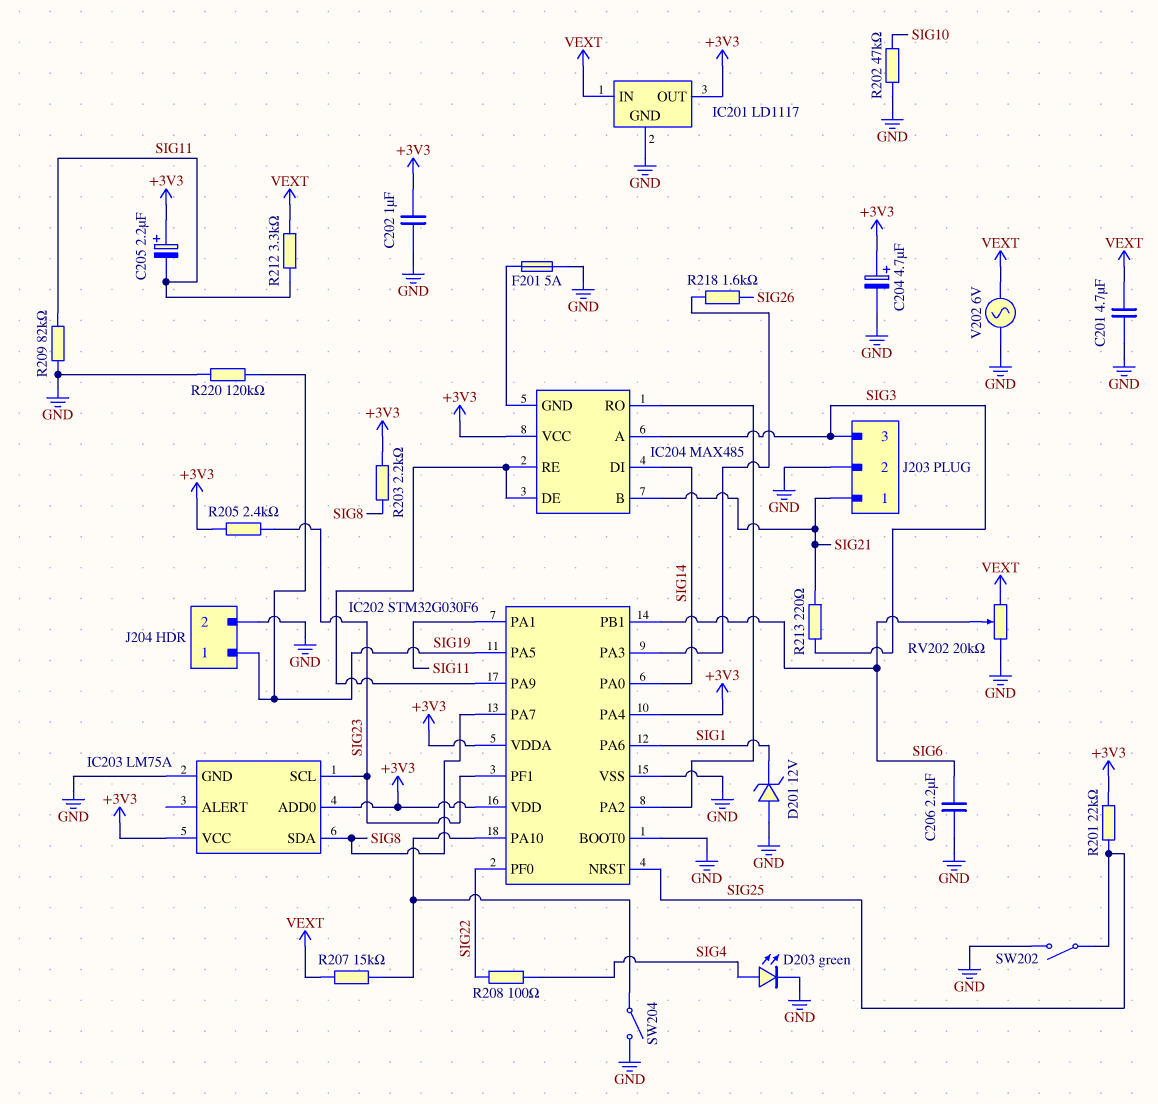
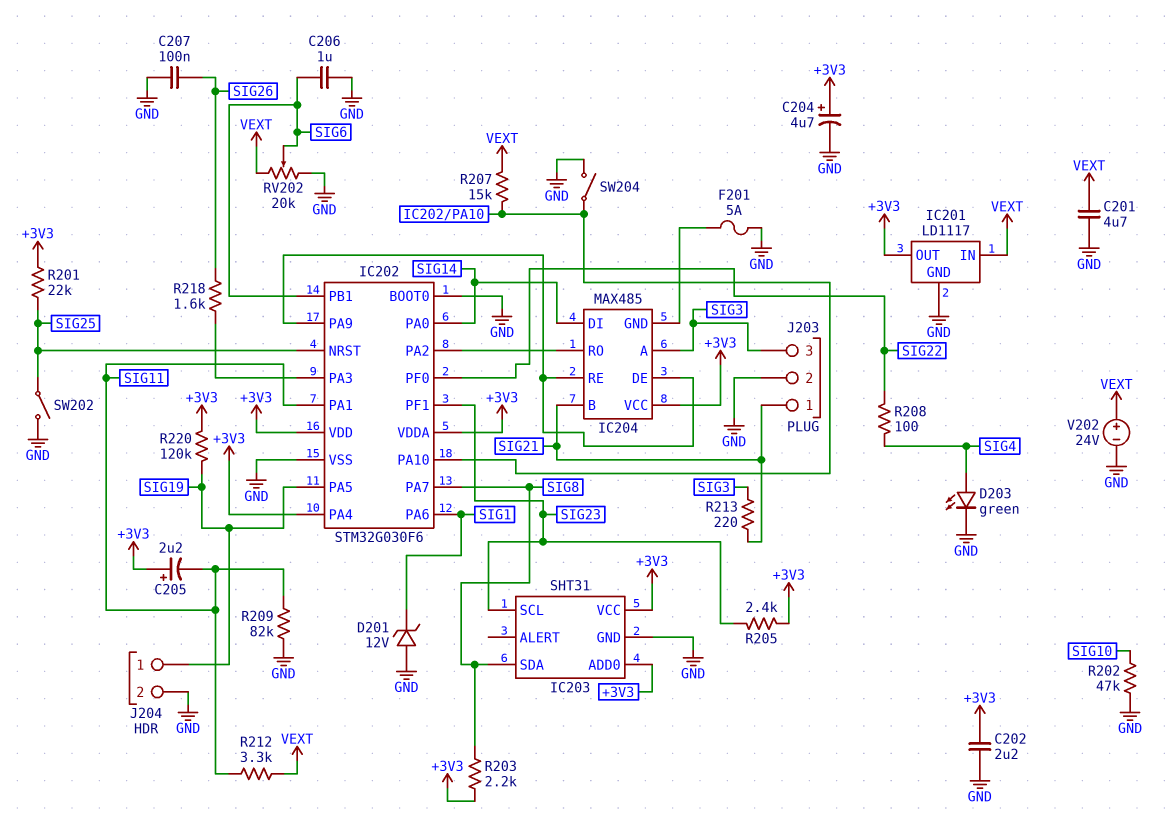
C202: 1uF (+3V3, GND) -> 2.2uF (+3V3, GND)
C206: 2.2uF (GND, SIG6) -> 1uF (GND, SIG6)
C207: none -> 100nF (GND, SIG26)
IC203: LM75A -> SHT31
R220: 120k (GND, SIG19) -> 120k (+3V3, SIG19)
V202: AC 6V (GND, VEXT) -> 24V (plus VEXT, minus GND)

